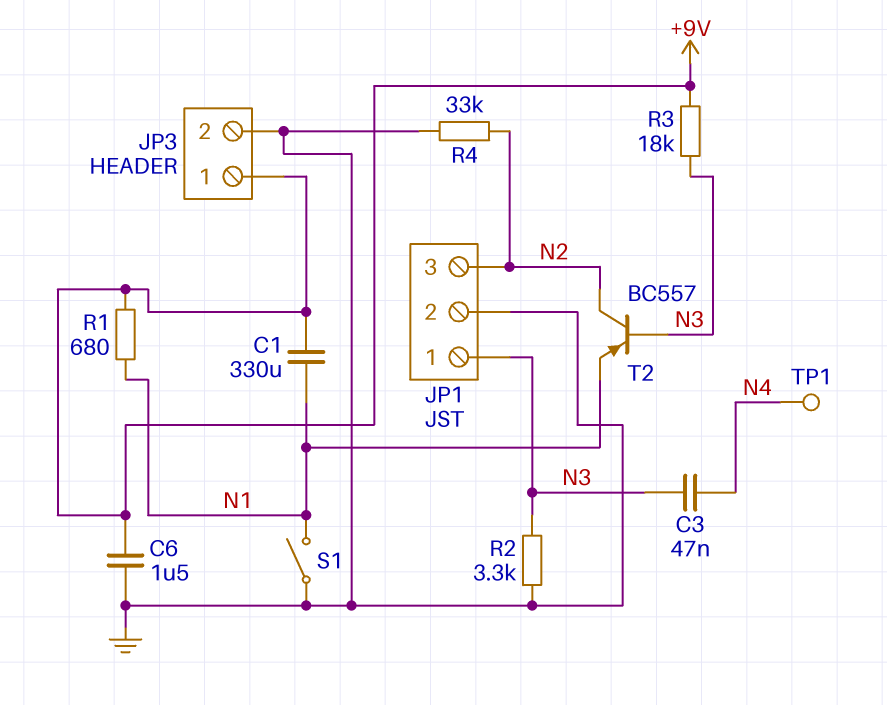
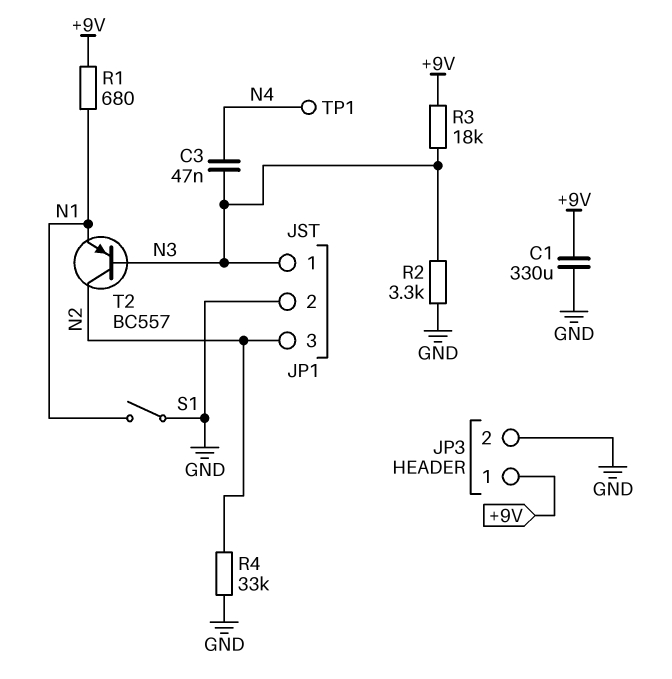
C1: 330uF (+9V, N1) -> 330uF (+9V, GND)
C6: 1.5uF (+9V, GND) -> none

